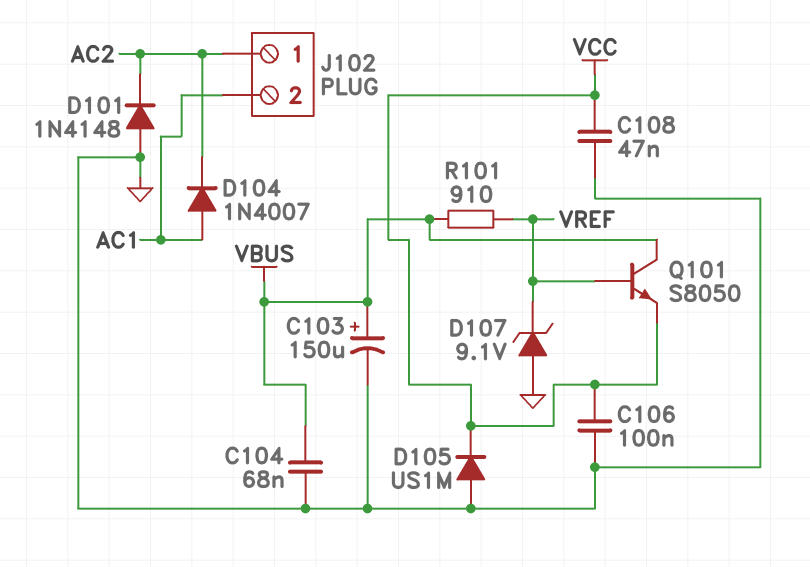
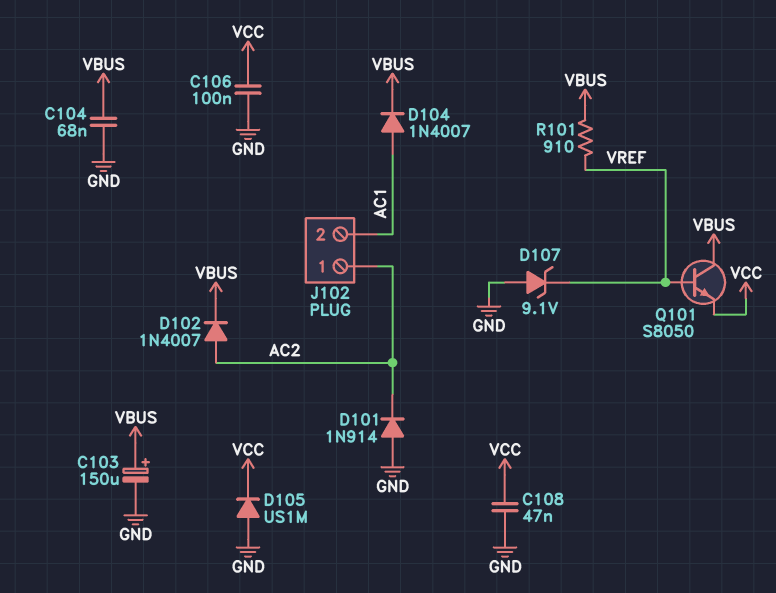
D101: diode 1N4148 (A GND, K AC2) -> diode 1N914 (A GND, K AC2)
D102: none -> diode 1N4007 (A AC2, K VBUS)
D104: diode 1N4007 (A AC1, K AC2) -> diode 1N4007 (A AC1, K VBUS)

